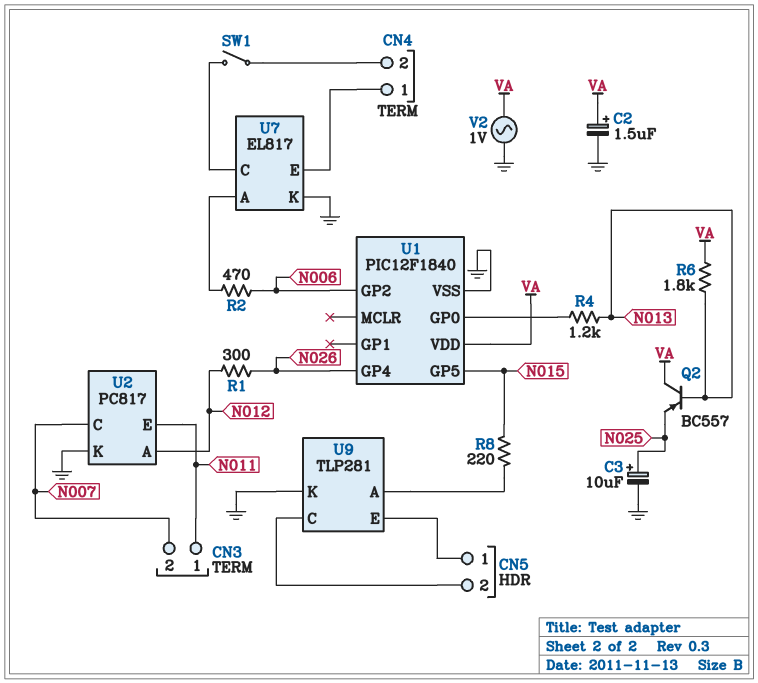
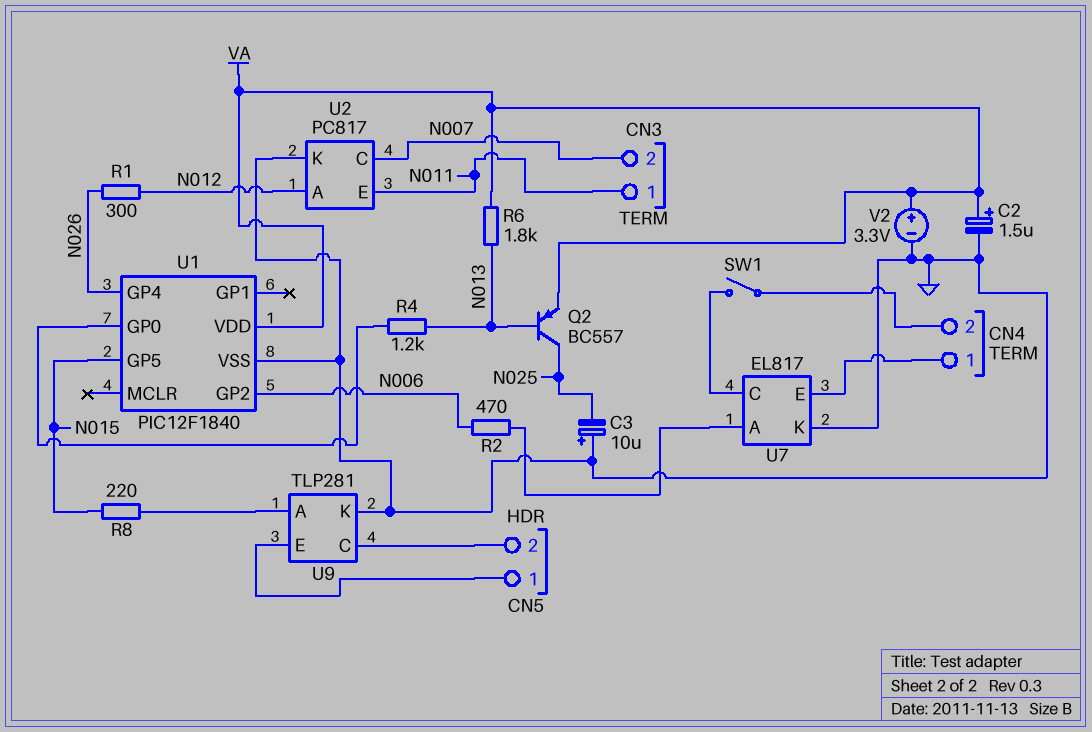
C3: 10uF (plus N025, minus GND) -> 10uF (plus GND, minus N025)
Q2: PNP BC557 (B N013, C VA, E N025) -> PNP BC557 (B N013, C N025, E VA)
V2: AC 1V (GND, VA) -> 3.3V (plus VA, minus GND)

